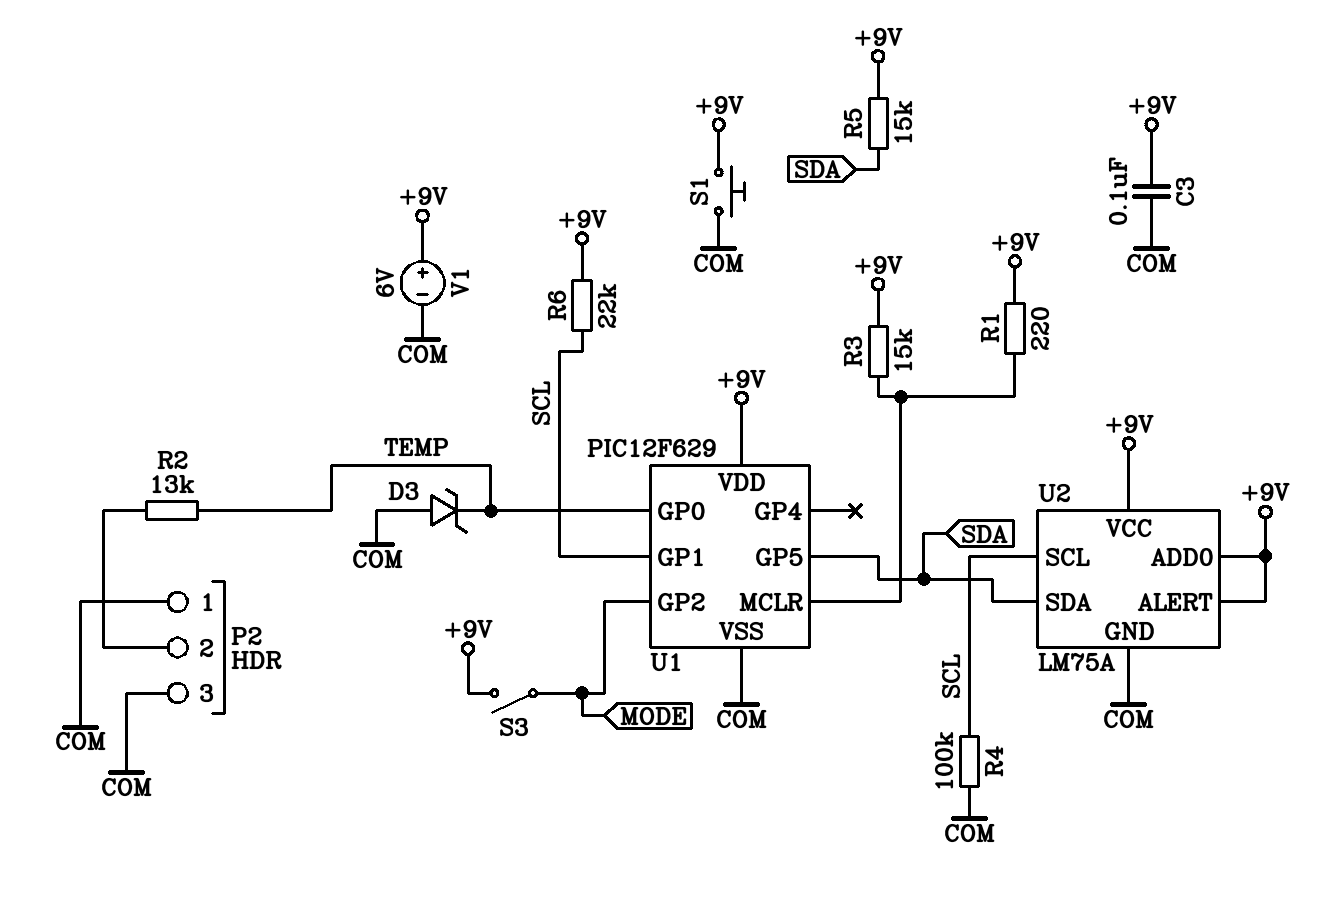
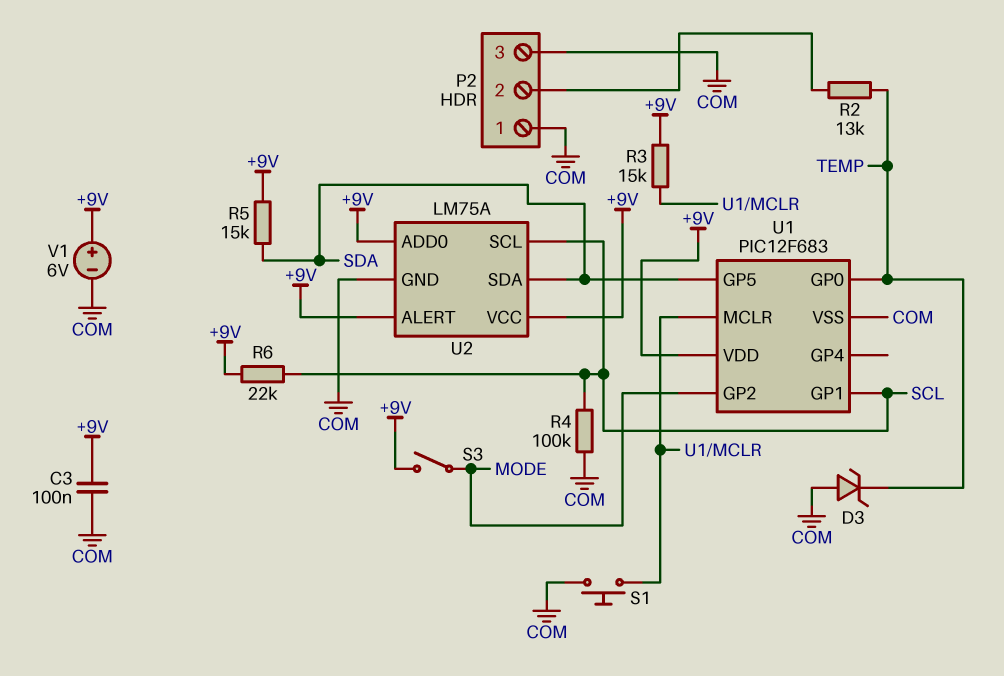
R1: 220 (+9V, U1/MCLR) -> none
S1: button (+9V, COM) -> button (COM, U1/MCLR)
U1: PIC12F629 -> PIC12F683

